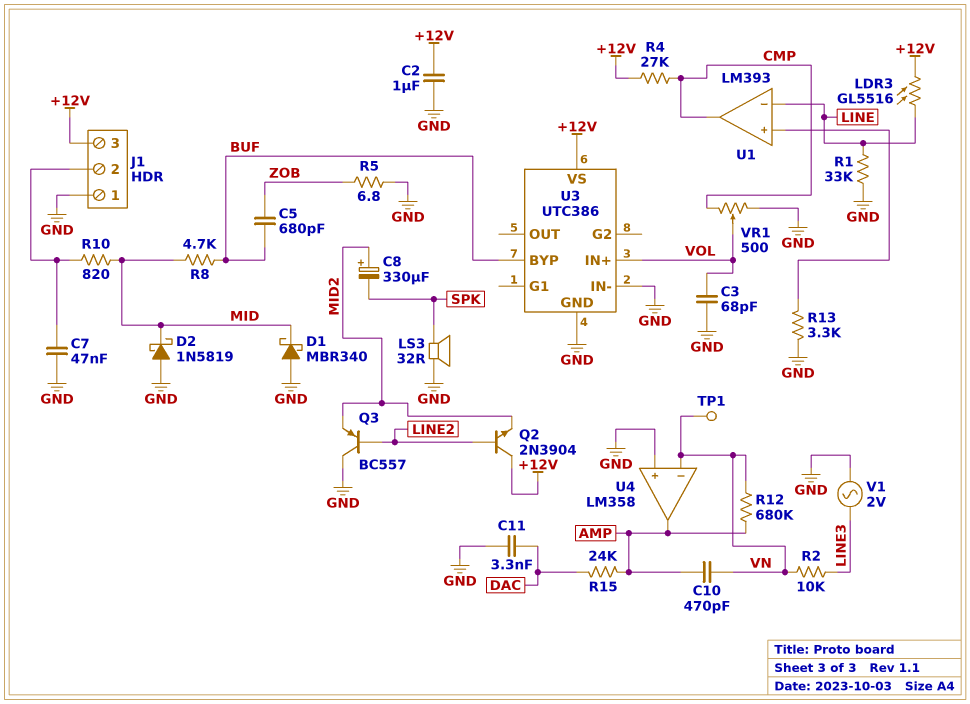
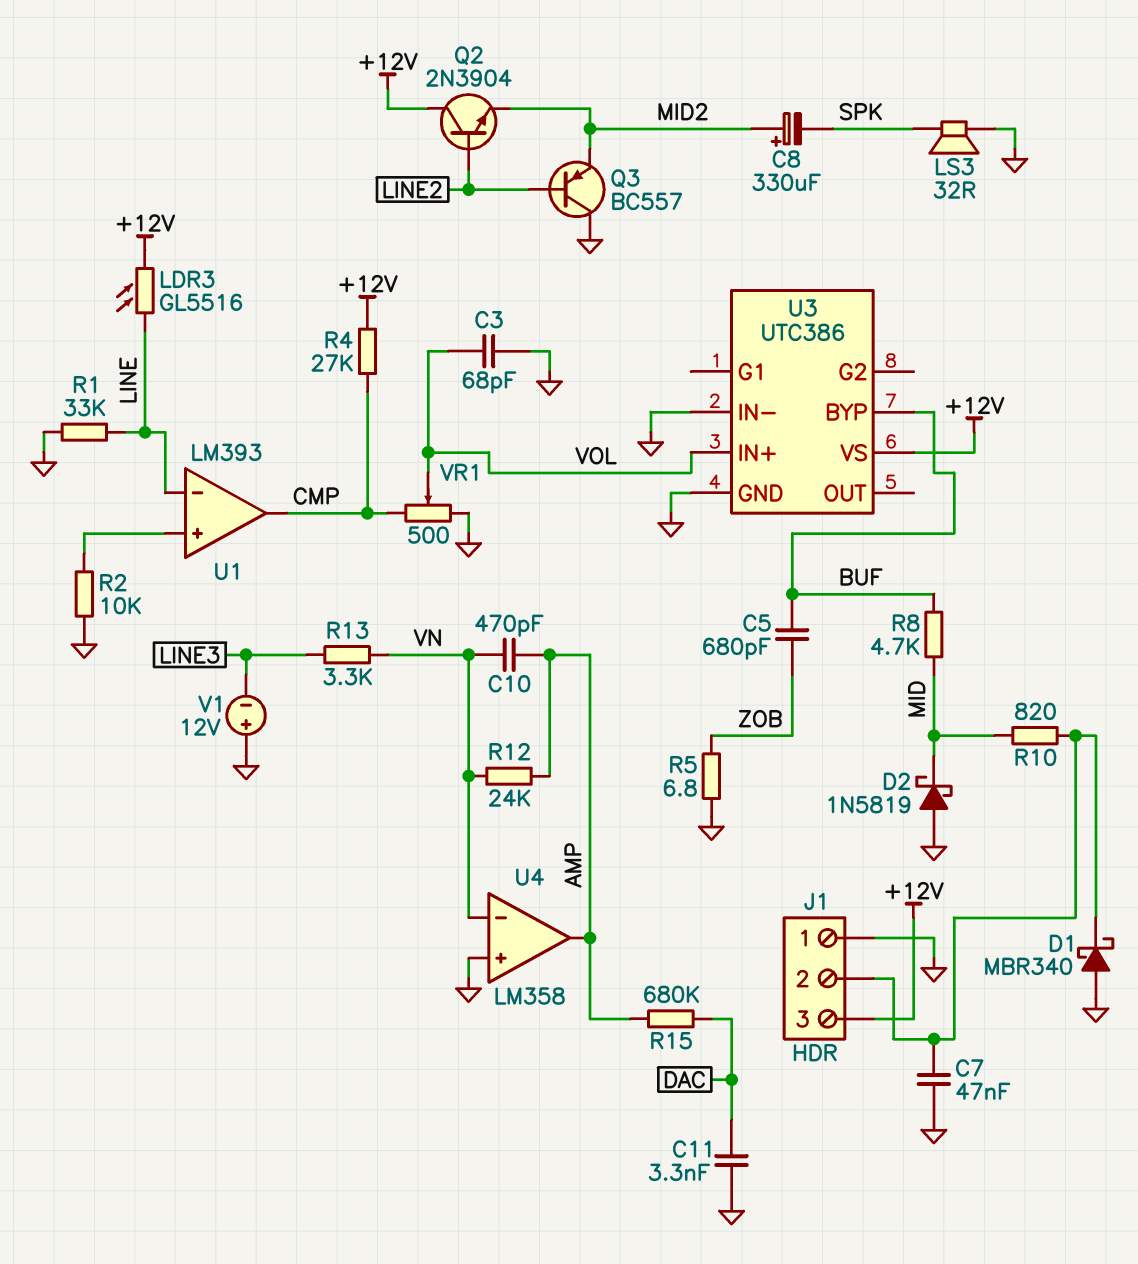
C2: 1uF (+12V, GND) -> none
D1: schottky MBR340 (A GND, K MID) -> schottky MBR340 (A GND, K J1/2)
R2: 10k (LINE3, VN) -> 10k (GND, U1/in+)
R12: 680k (AMP, VN) -> 24k (AMP, VN)
R13: 3.3k (GND, U1/in+) -> 3.3k (LINE3, VN)
R15: 24k (AMP, DAC) -> 680k (AMP, DAC)
TP1: test point (VN) -> none
V1: AC 2V (GND, LINE3) -> 12V (plus GND, minus LINE3)

